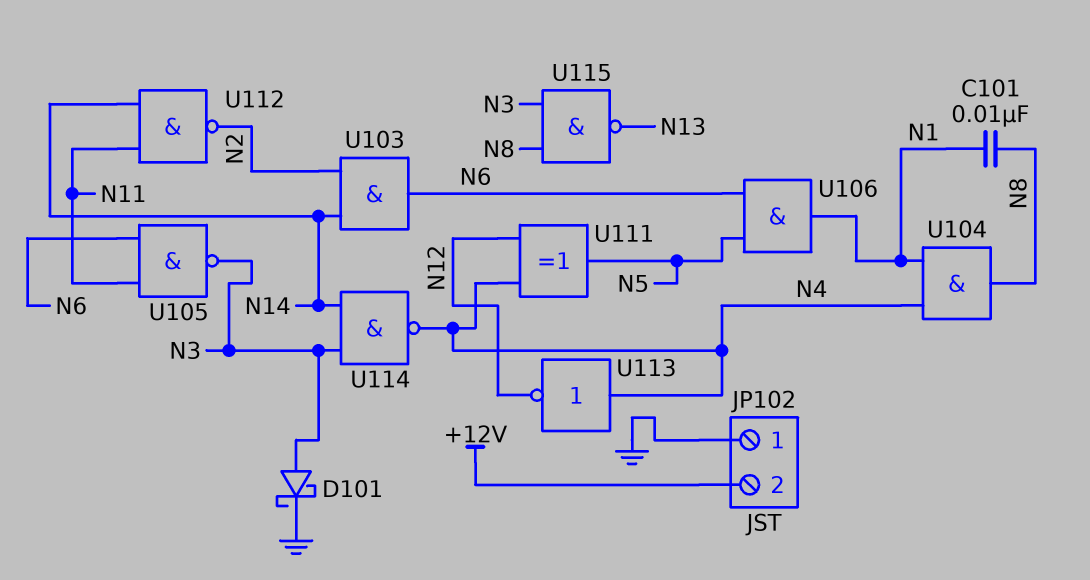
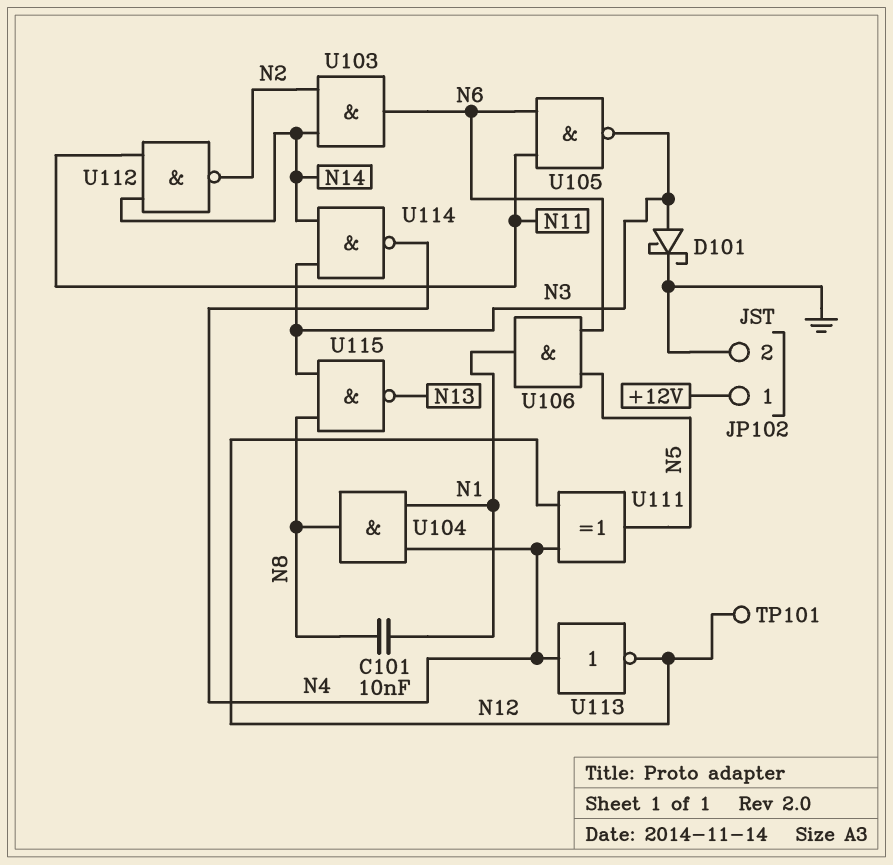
JP102 pin 1: GND -> +12V
JP102 pin 2: +12V -> GND
TP101: none -> test point (N12)

